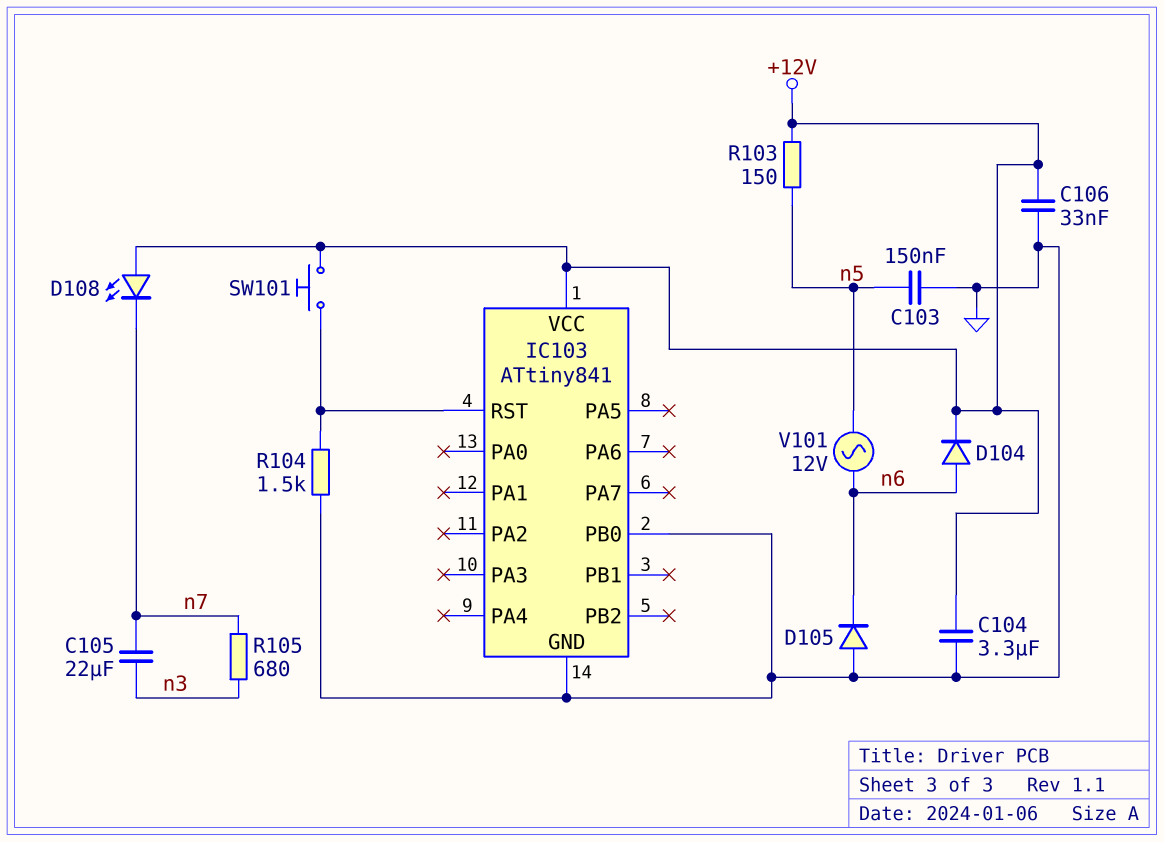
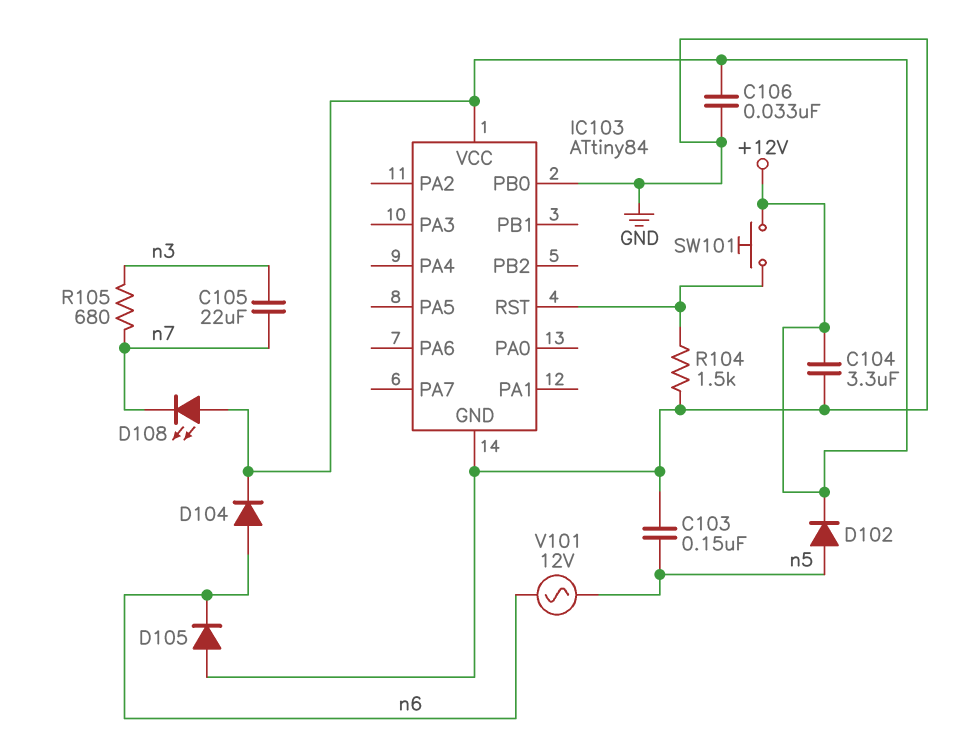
D102: none -> diode (A n5, K +12V)
IC103: ATtiny841 -> ATtiny84
R103: 150 (+12V, n5) -> none

